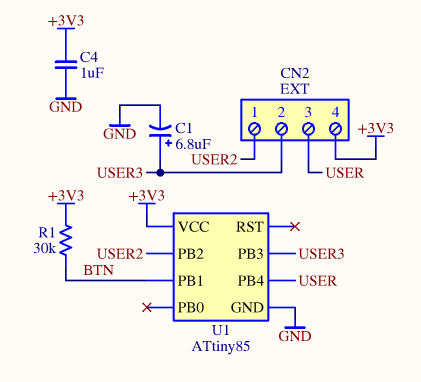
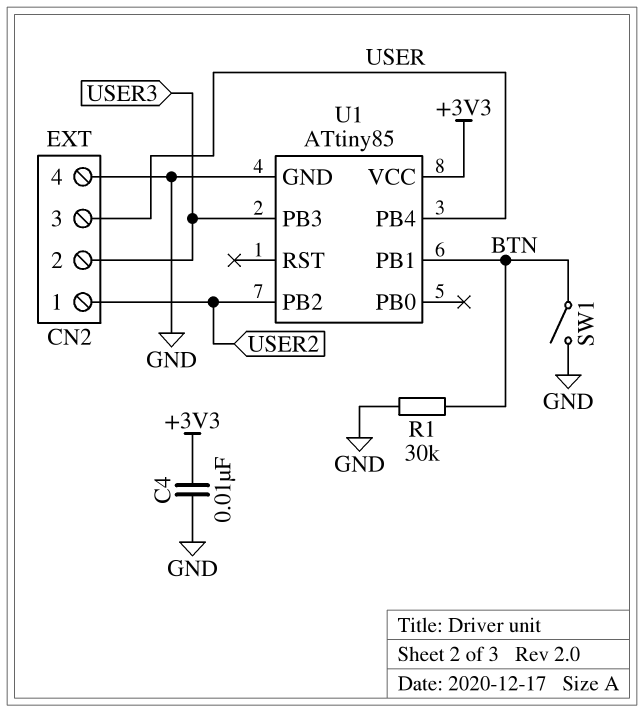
C1: 6.8uF (plus USER3, minus GND) -> none
C4: 1uF (+3V3, GND) -> 10nF (+3V3, GND)
CN2 pin 4: +3V3 -> GND
R1: 30k (+3V3, BTN) -> 30k (BTN, GND)
SW1: none -> switch (BTN, GND)

